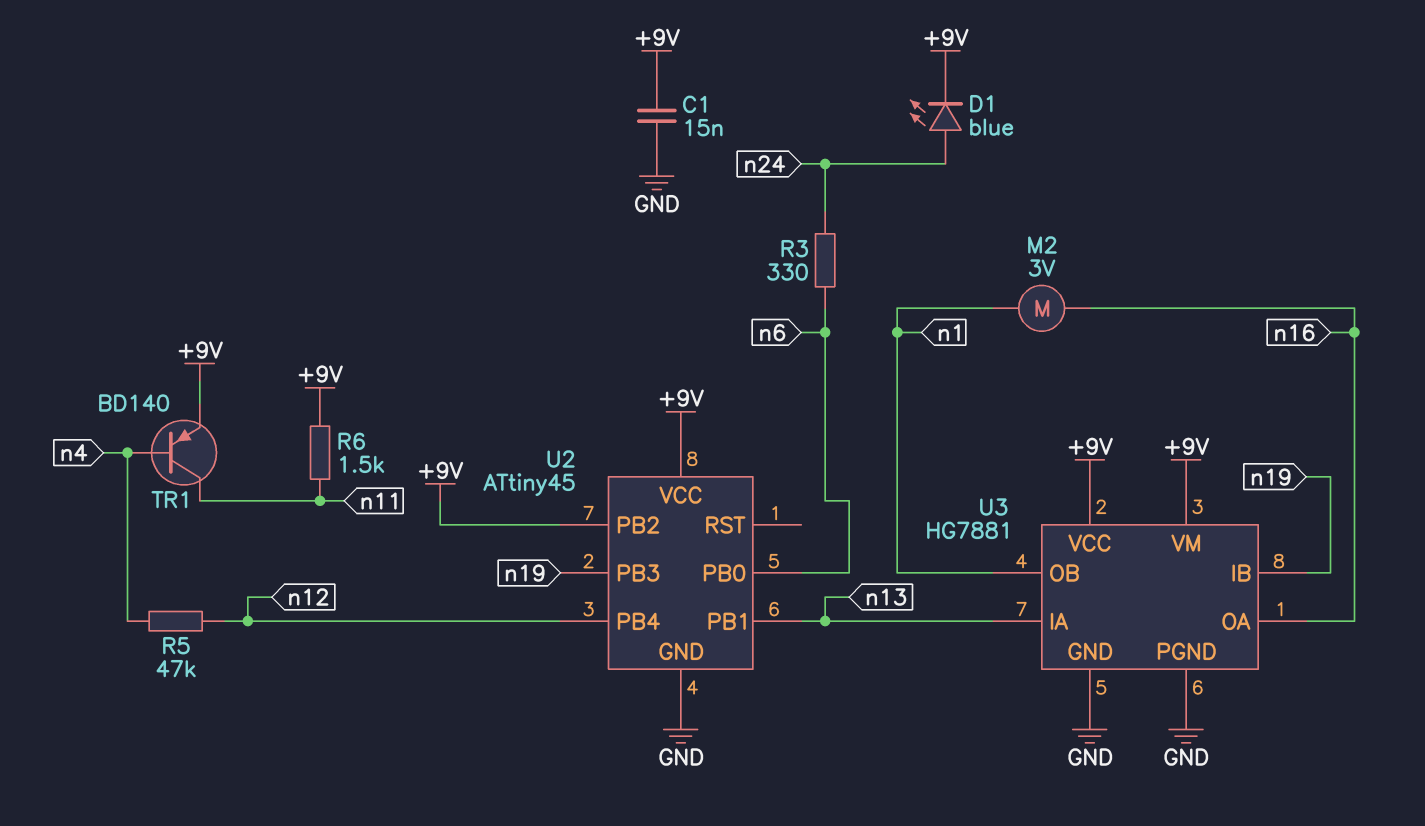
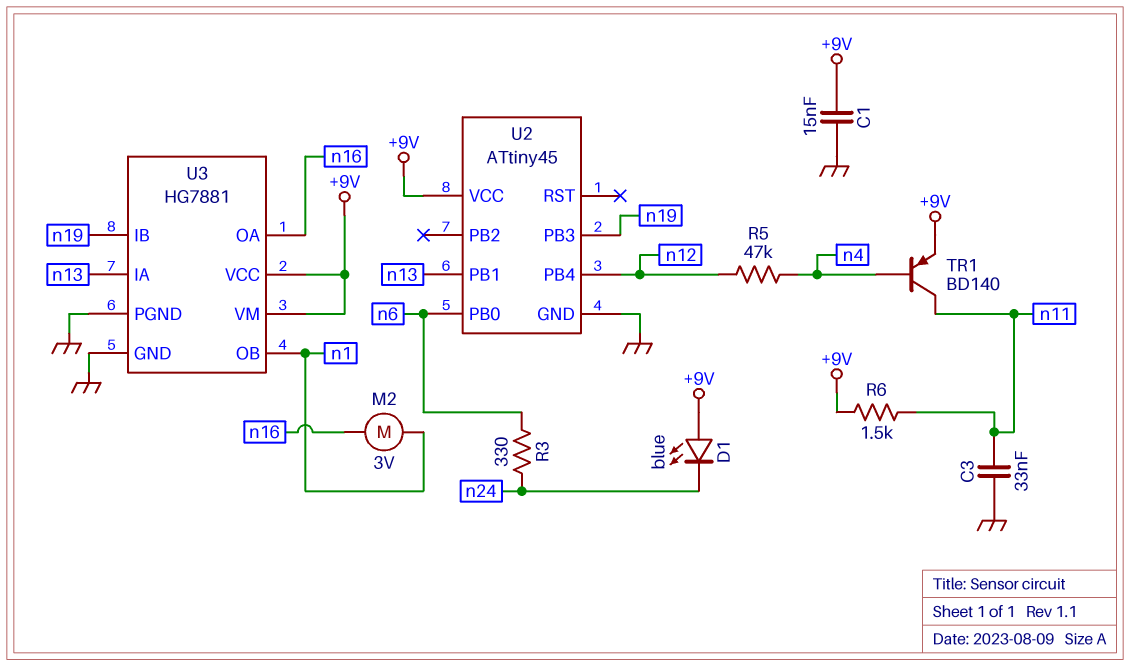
C3: none -> 33nF (GND, n11)
D1: LED blue (A n24, K +9V) -> LED blue (A +9V, K n24)
U2 pin PB2: +9V -> none

